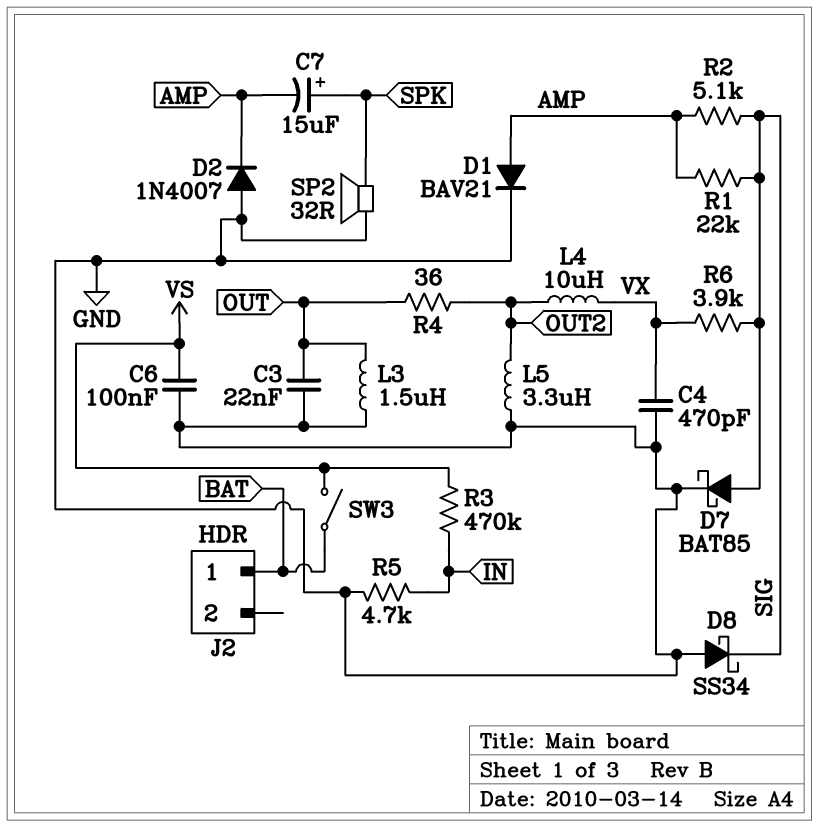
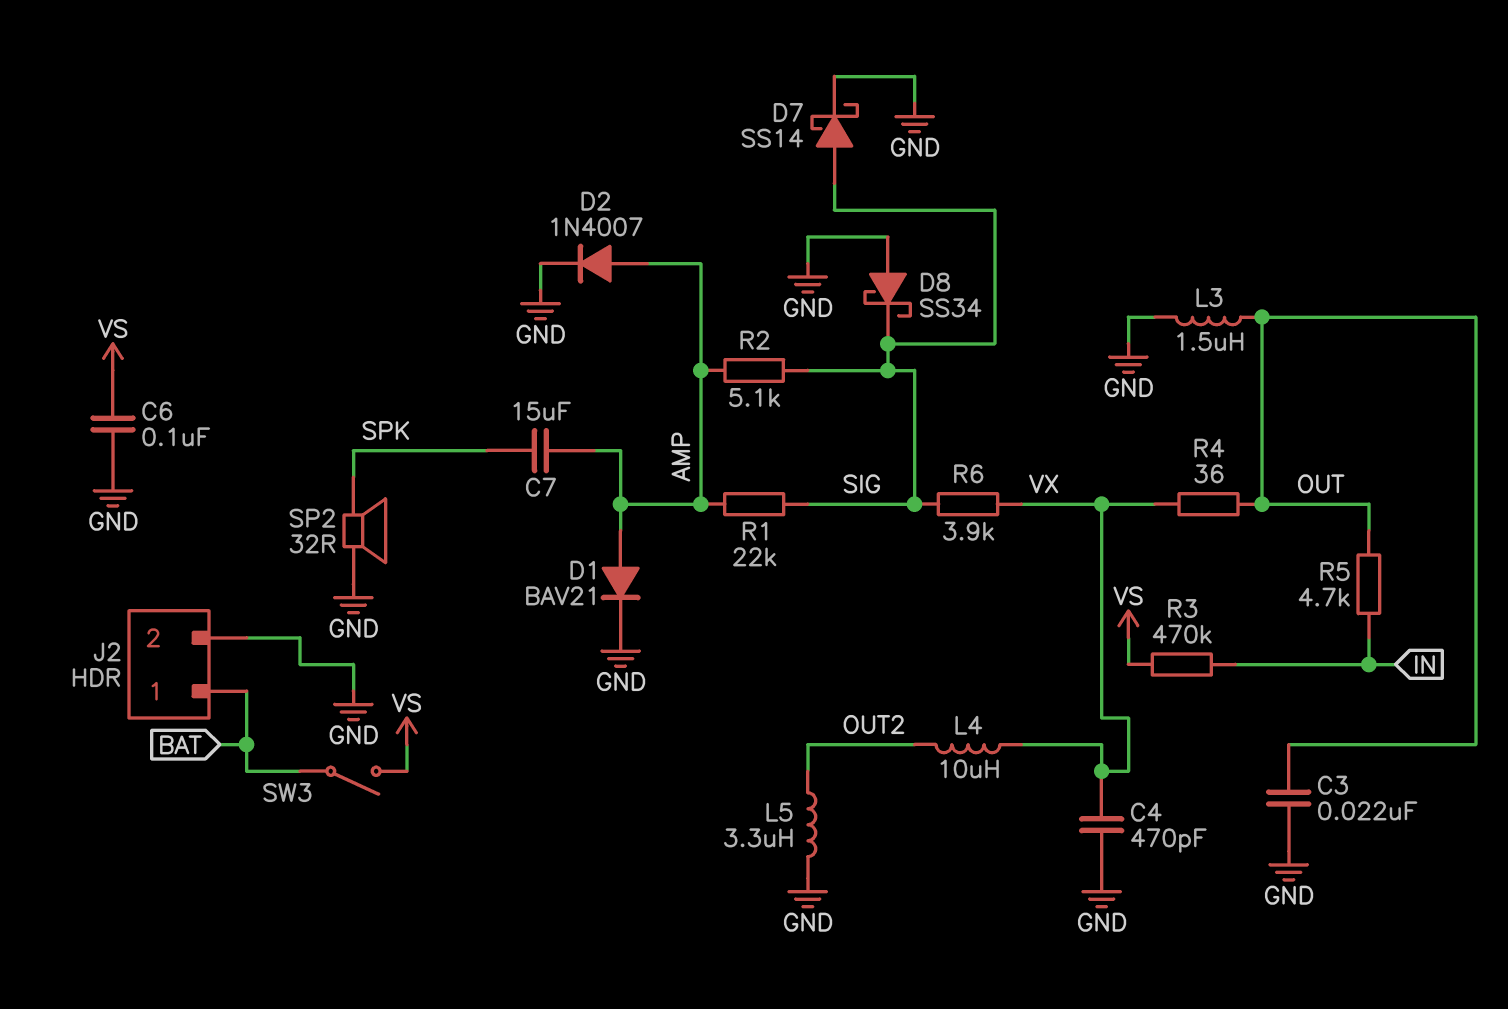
C7: 15uF (plus SPK, minus AMP) -> 15uF (AMP, SPK)
D2: diode 1N4007 (A GND, K AMP) -> diode 1N4007 (A AMP, K GND)
D7: schottky BAT85 (A SIG, K GND) -> schottky SS14 (A SIG, K GND)
J2 pin 2: none -> GND
R4: 36 (OUT, OUT2) -> 36 (OUT, VX)
R5: 4.7k (GND, IN) -> 4.7k (IN, OUT)

